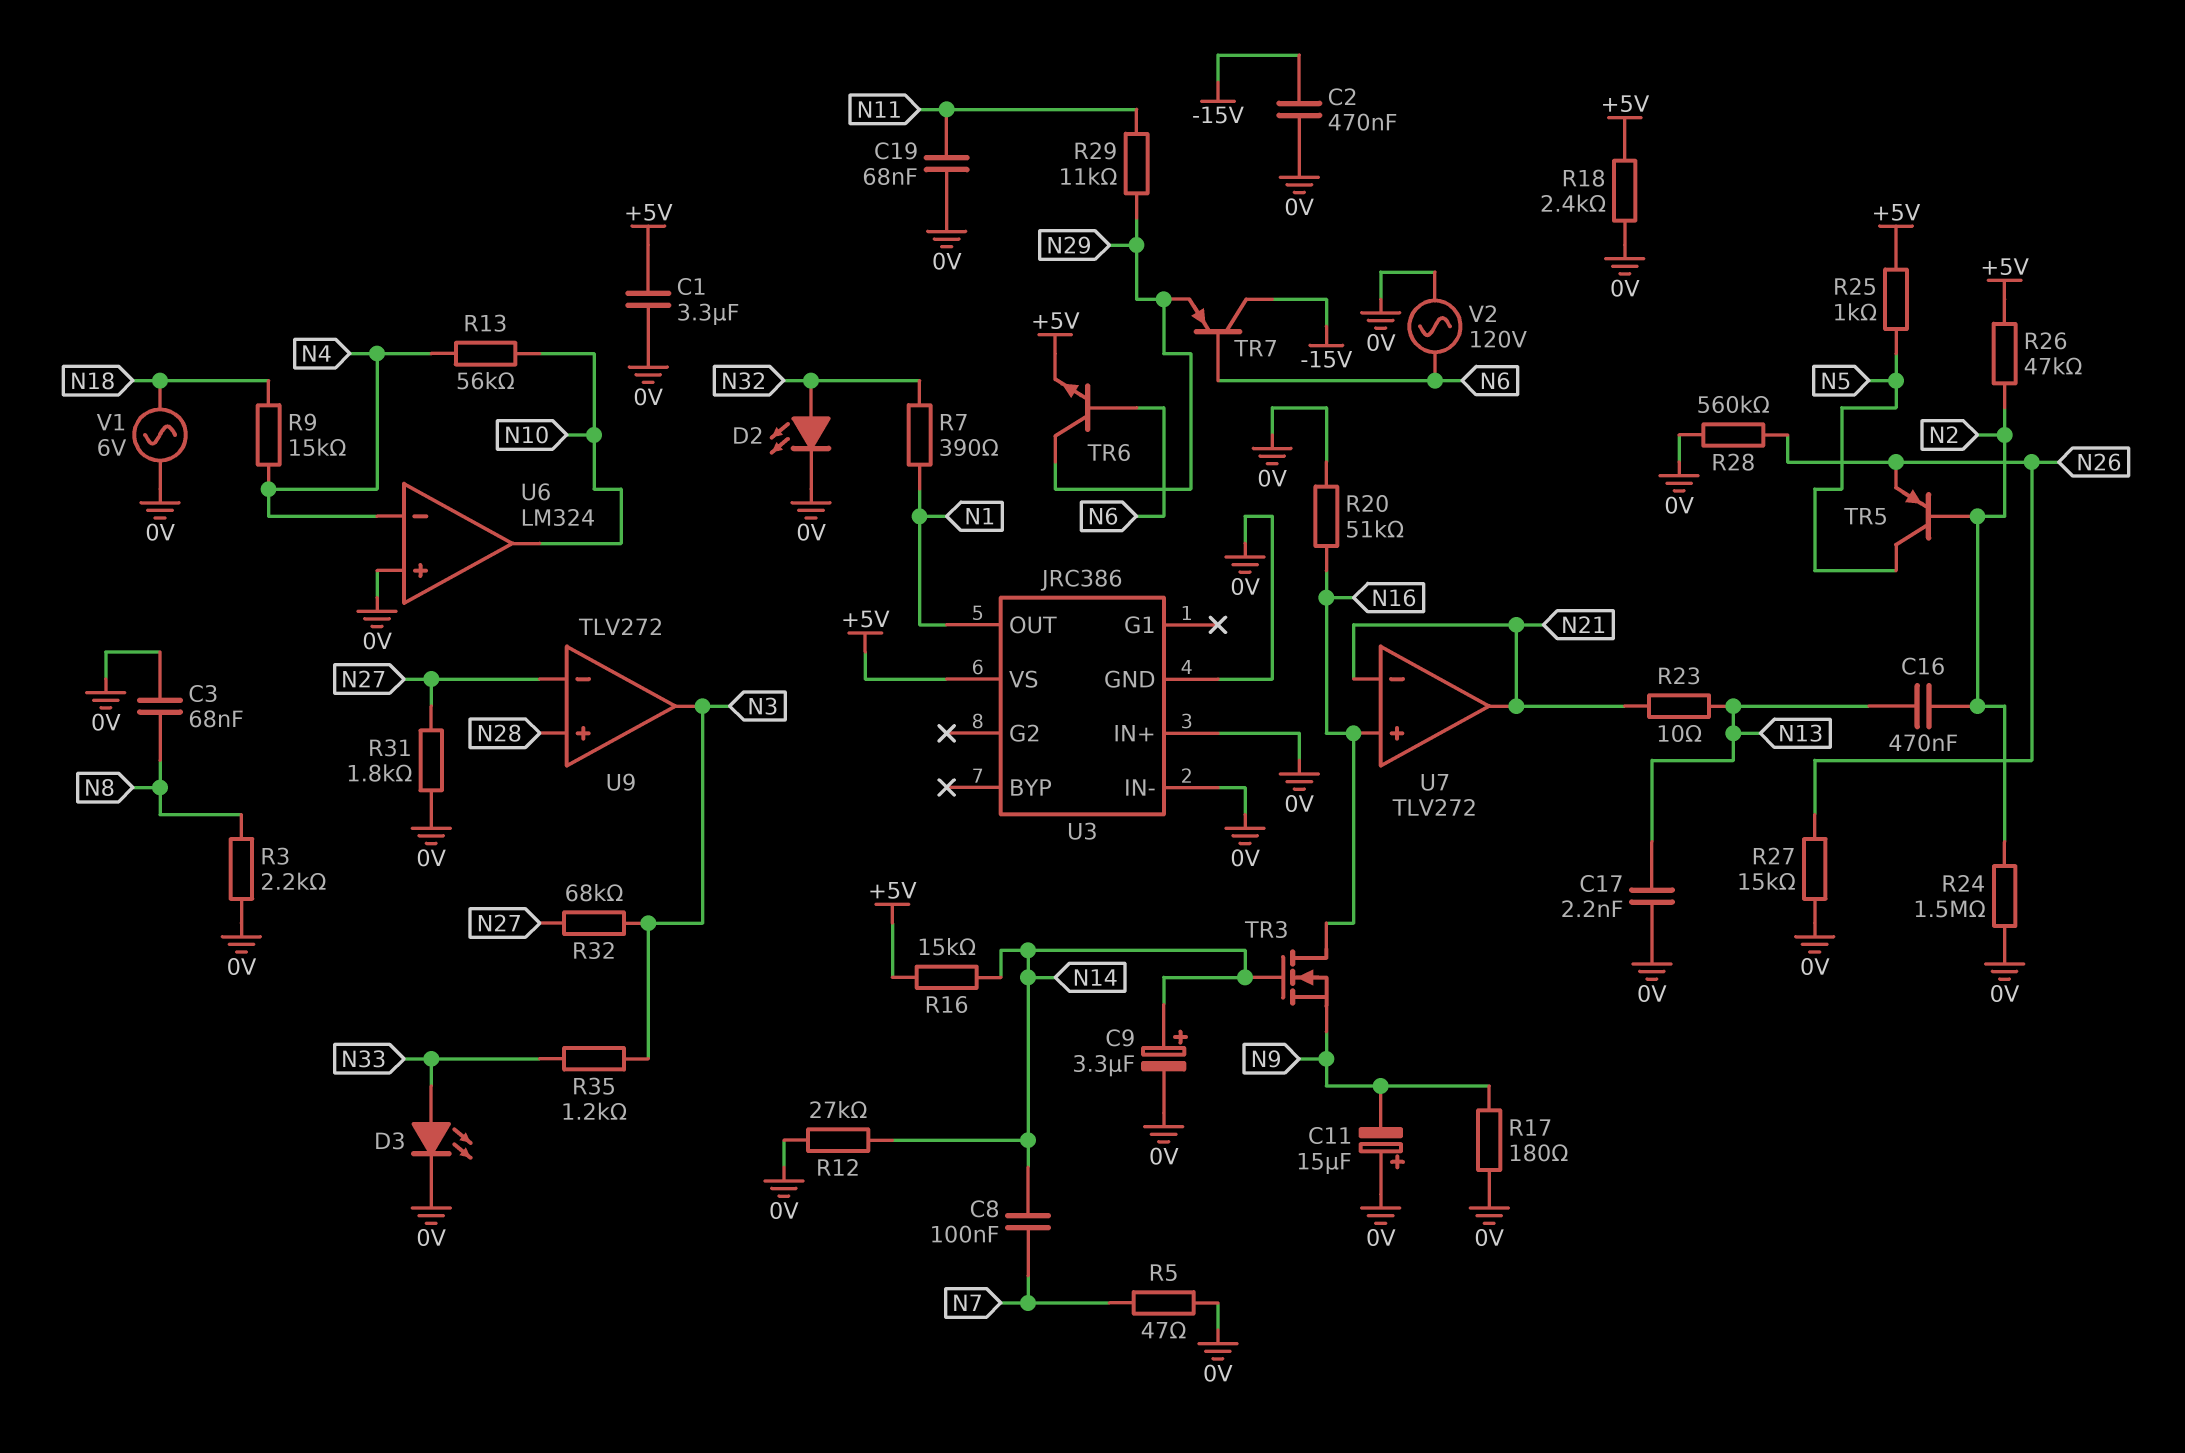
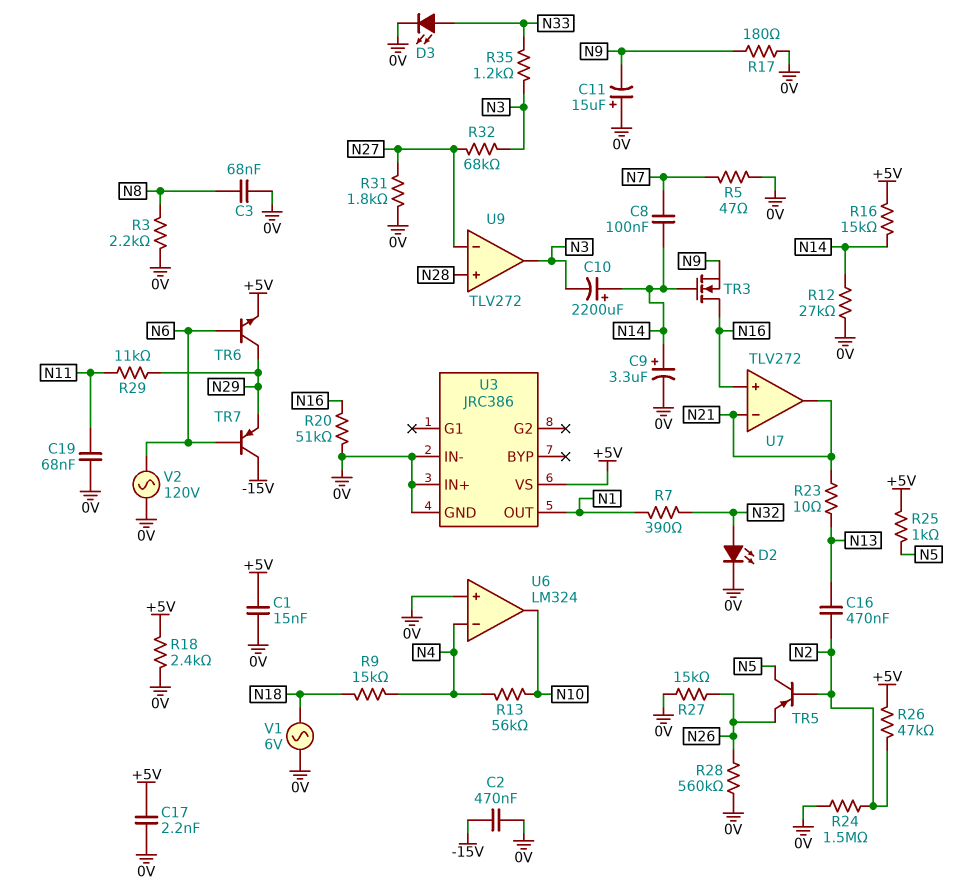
C1: 3.3uF (+5V, 0V) -> 15nF (+5V, 0V)
C10: none -> 2200uF (plus N14, minus N3)
C17: 2.2nF (0V, N13) -> 2.2nF (+5V, 0V)

